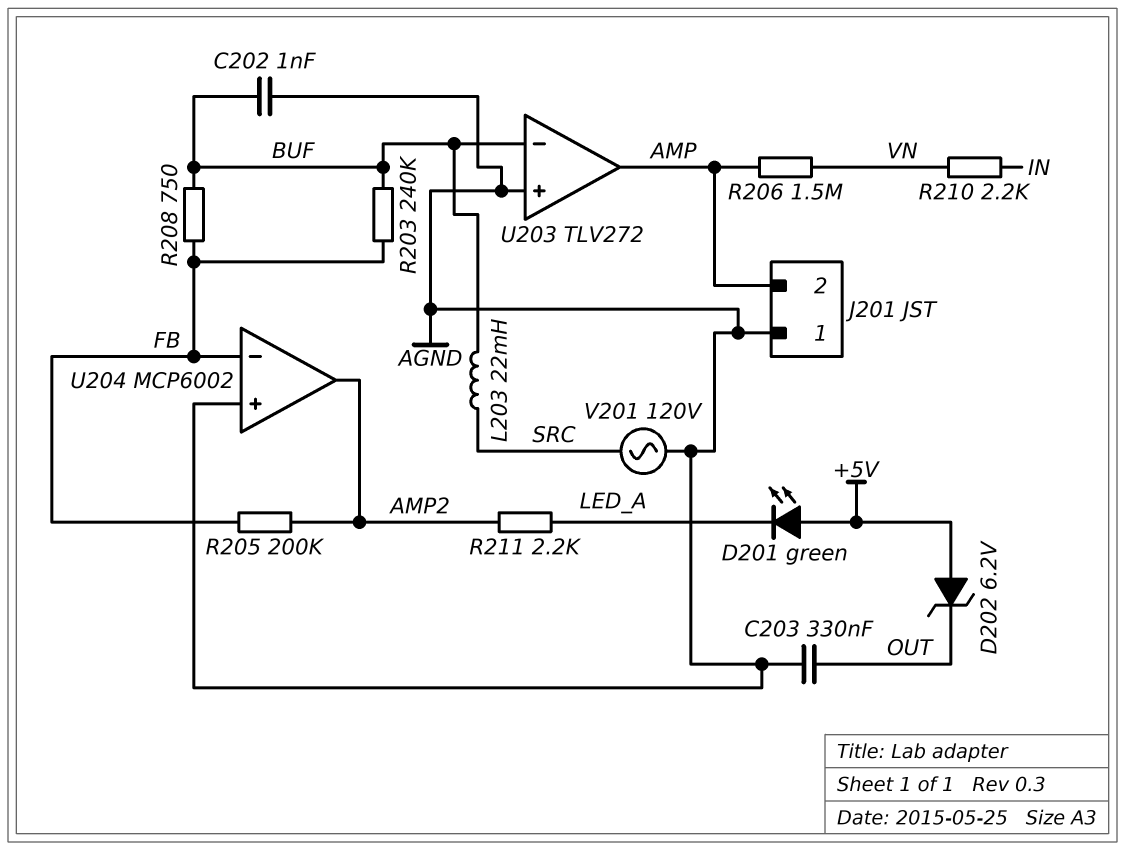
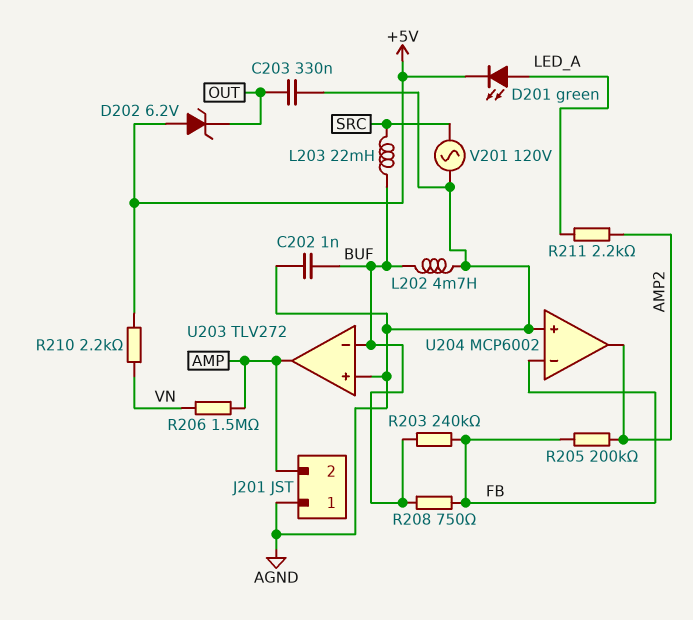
D201: LED green (A +5V, K LED_A) -> LED green (A LED_A, K +5V)
L202: none -> 4.7mH (AGND, BUF)
R210: 2.2k (IN, VN) -> 2.2k (+5V, VN)

